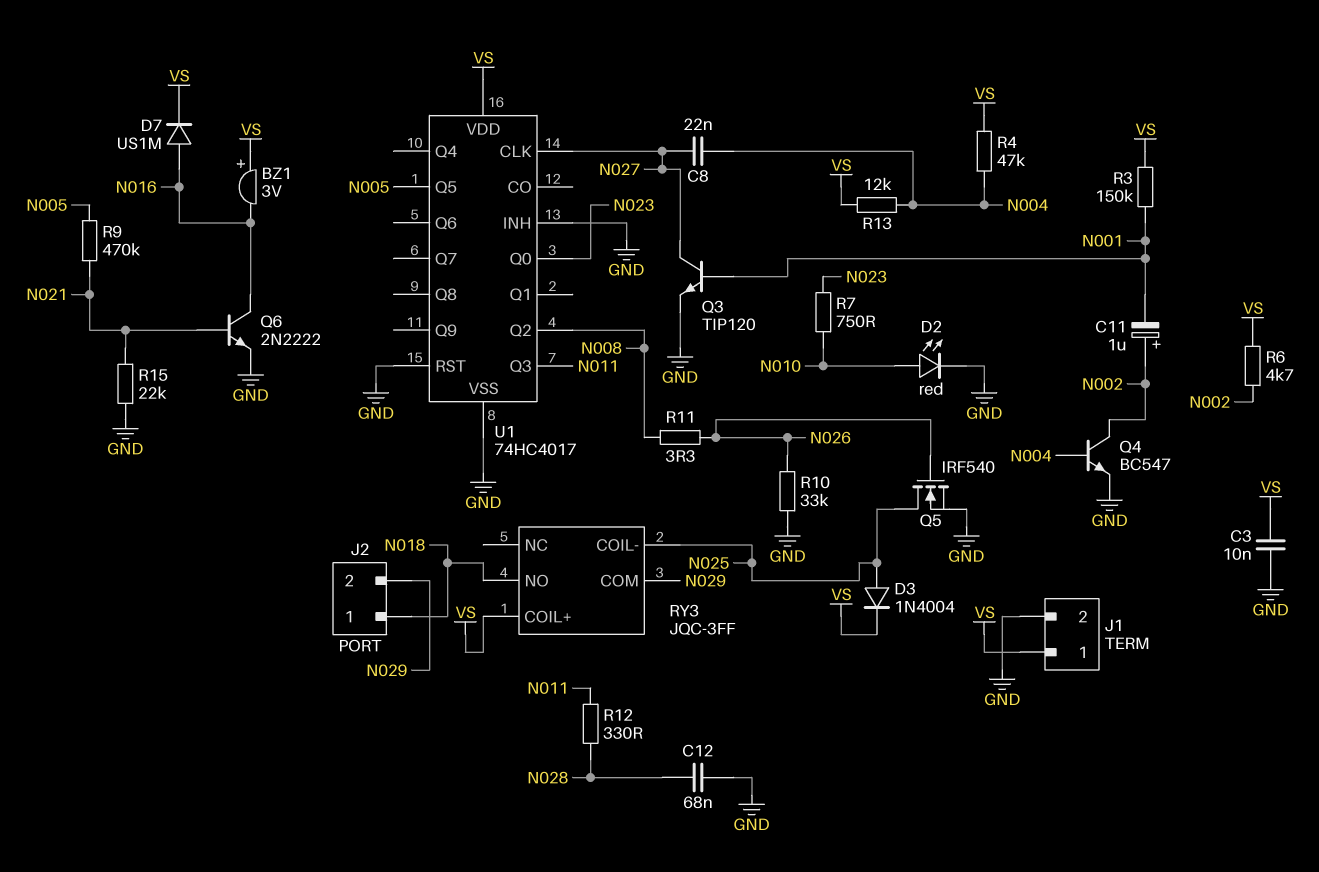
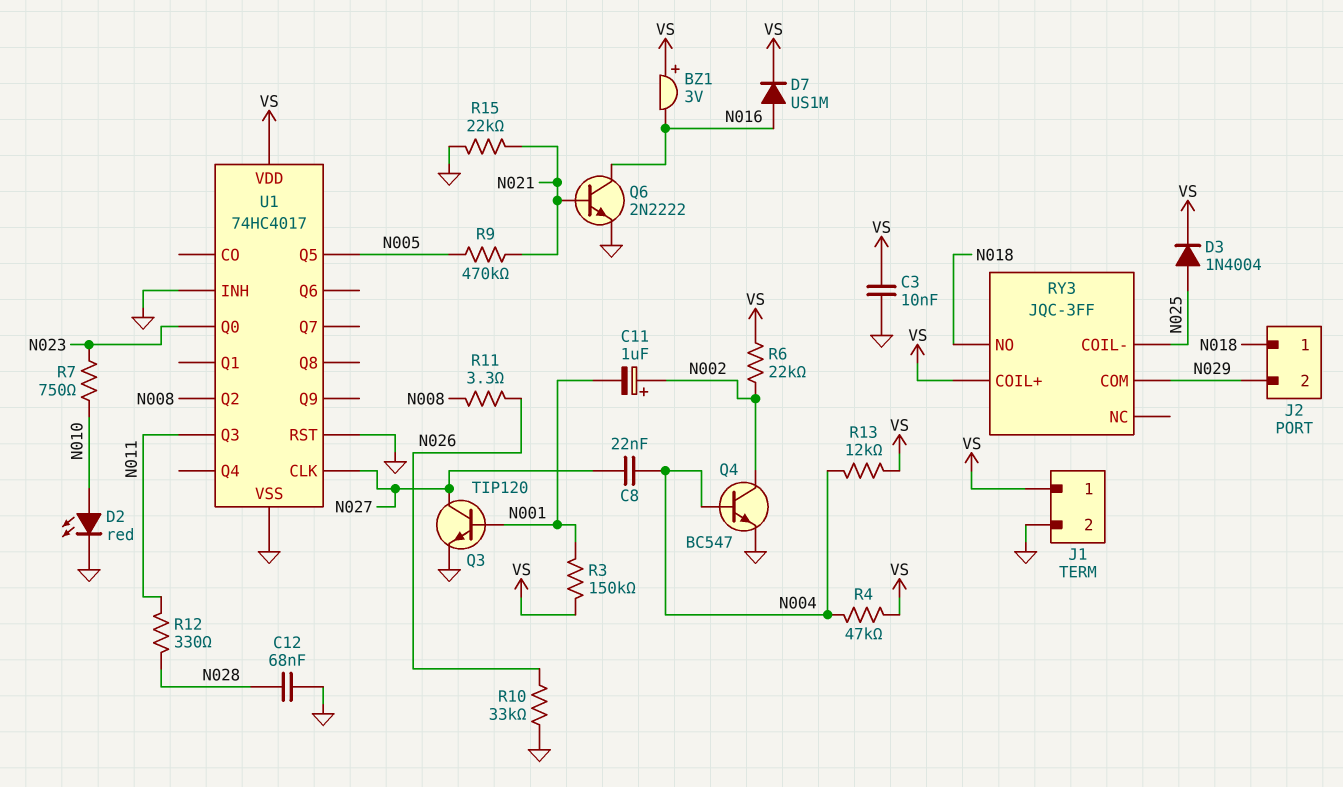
Q5: NMOS IRF540 (G N026, D N025, S GND) -> none
R6: 4.7k (N002, VS) -> 22k (N002, VS)

